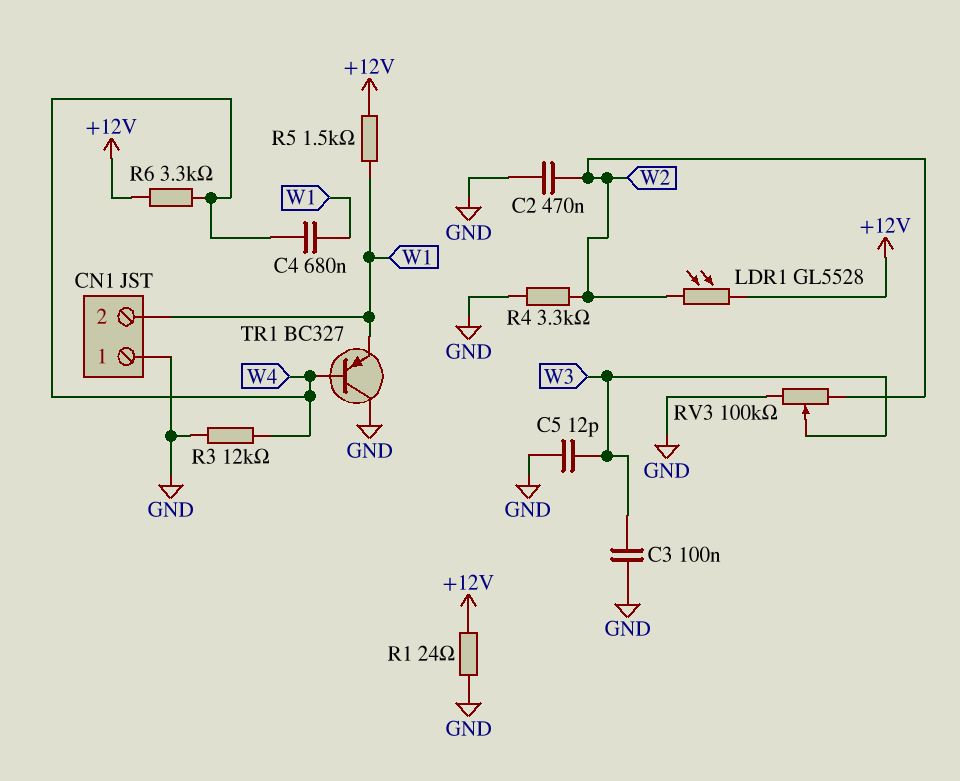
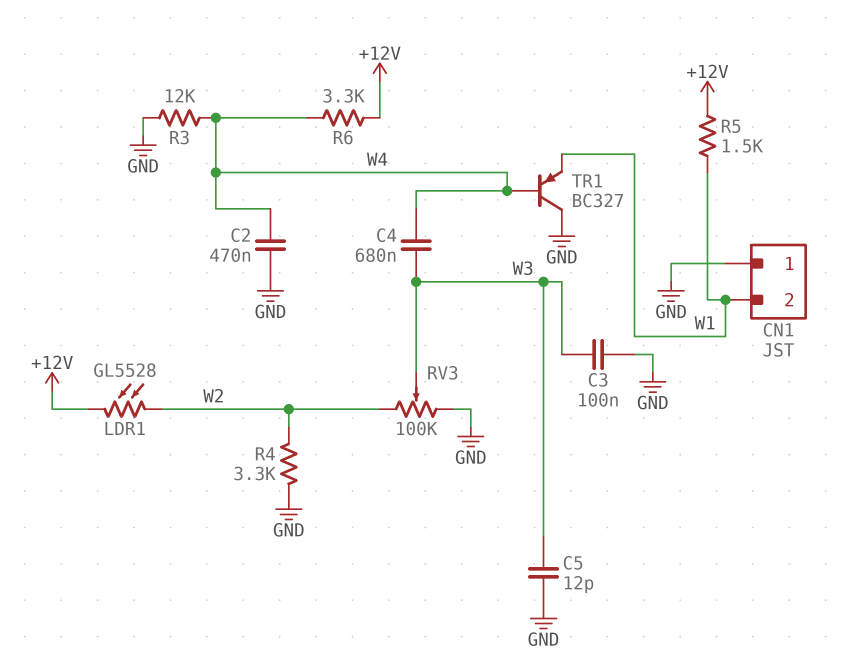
C2: 470nF (GND, W2) -> 470nF (GND, W4)
C4: 680nF (W1, W4) -> 680nF (W3, W4)
R1: 24 (+12V, GND) -> none

